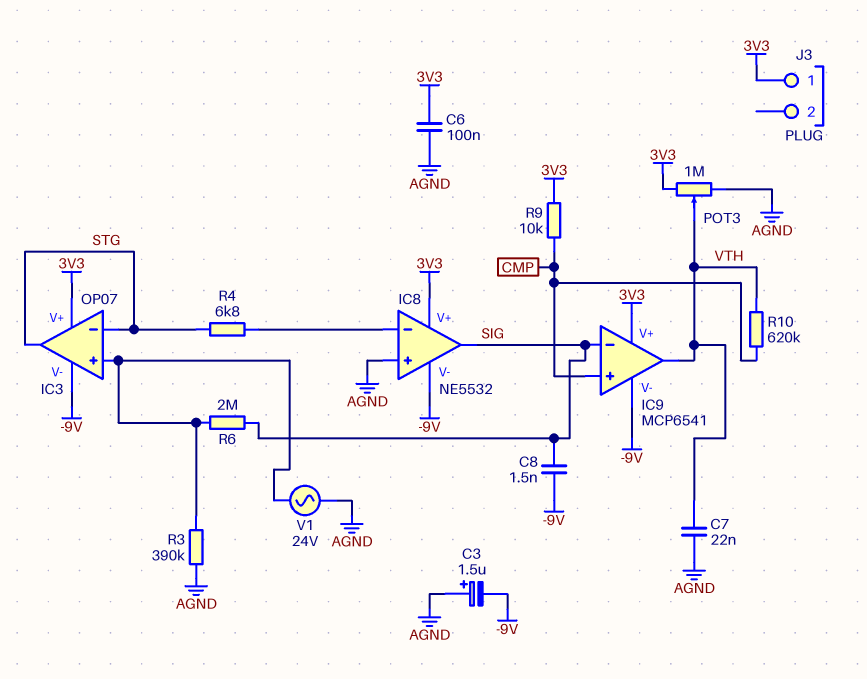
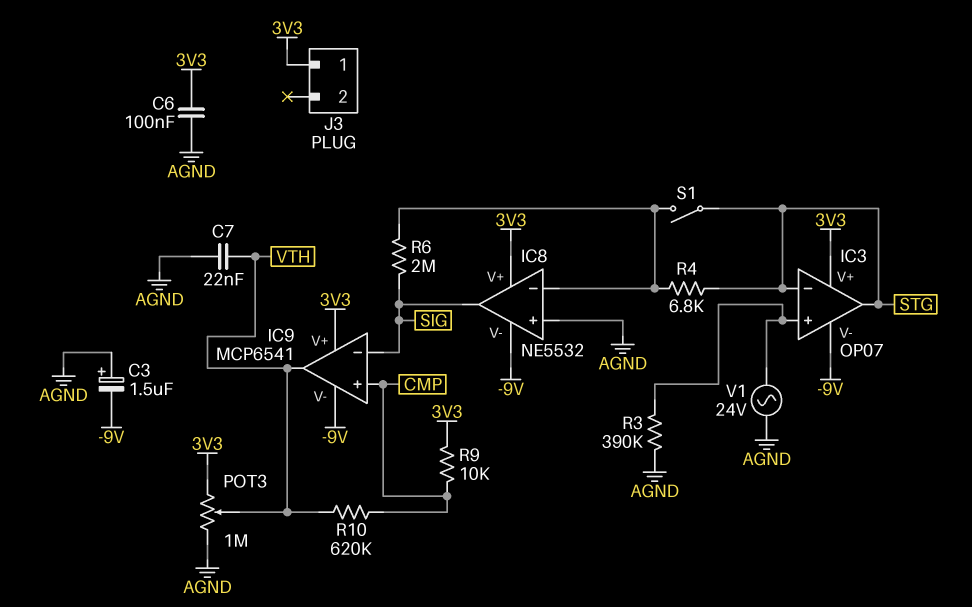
C8: 1.5nF (-9V, SIG) -> none
R6: 2M (IC3/in+, SIG) -> 2M (IC8/in-, SIG)
S1: none -> switch (IC8/in-, STG)

